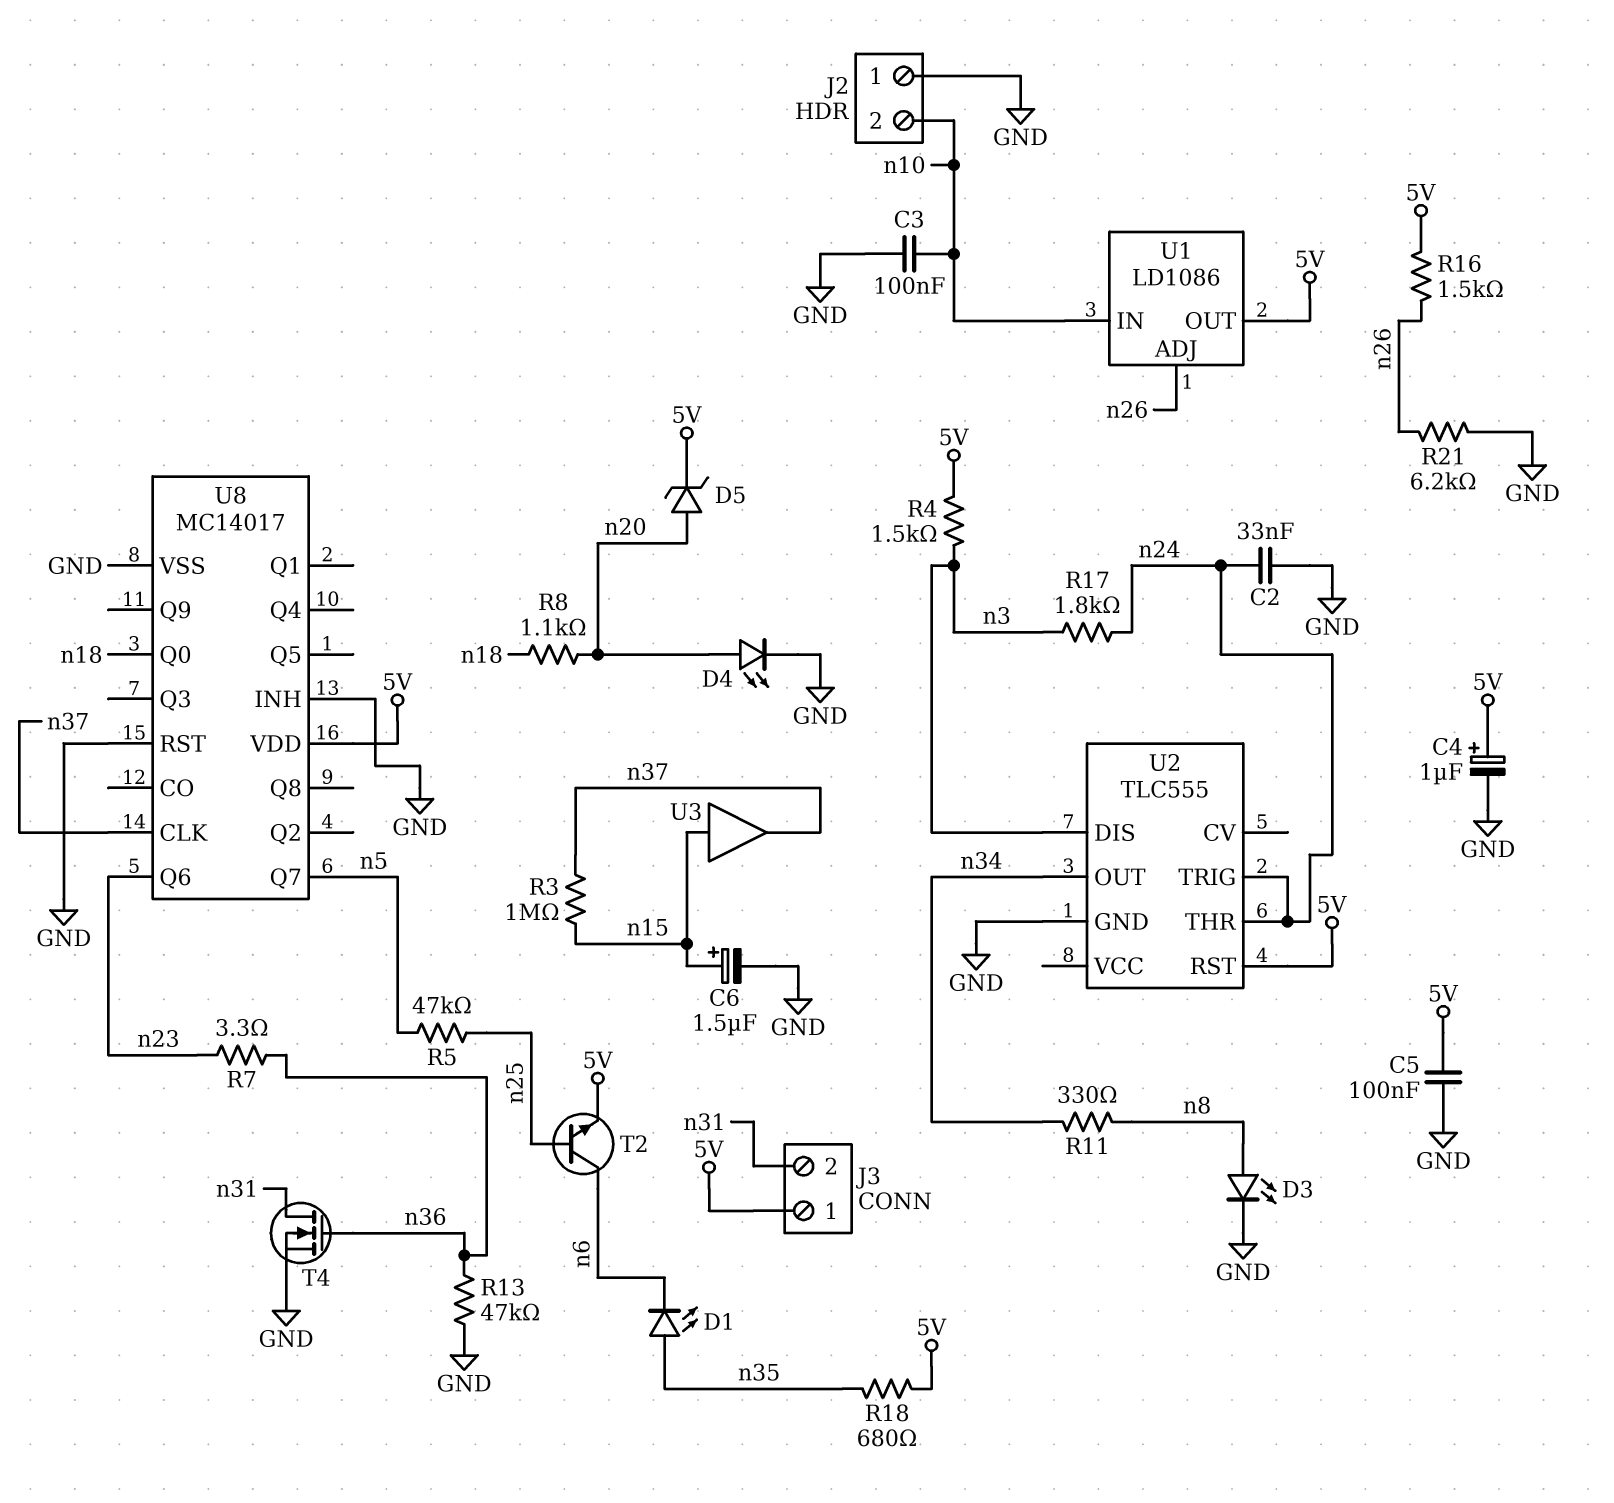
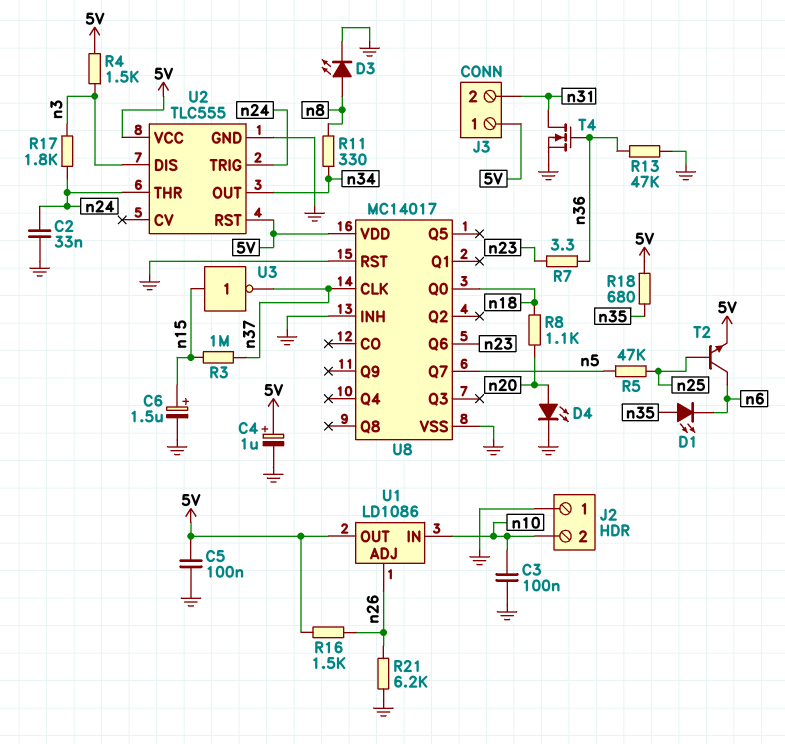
D5: zener (A n20, K 5V) -> none
U2 pin VCC: none -> 5V
U3: buffer (in n15, out n37) -> NOT (in n15, out n37)

